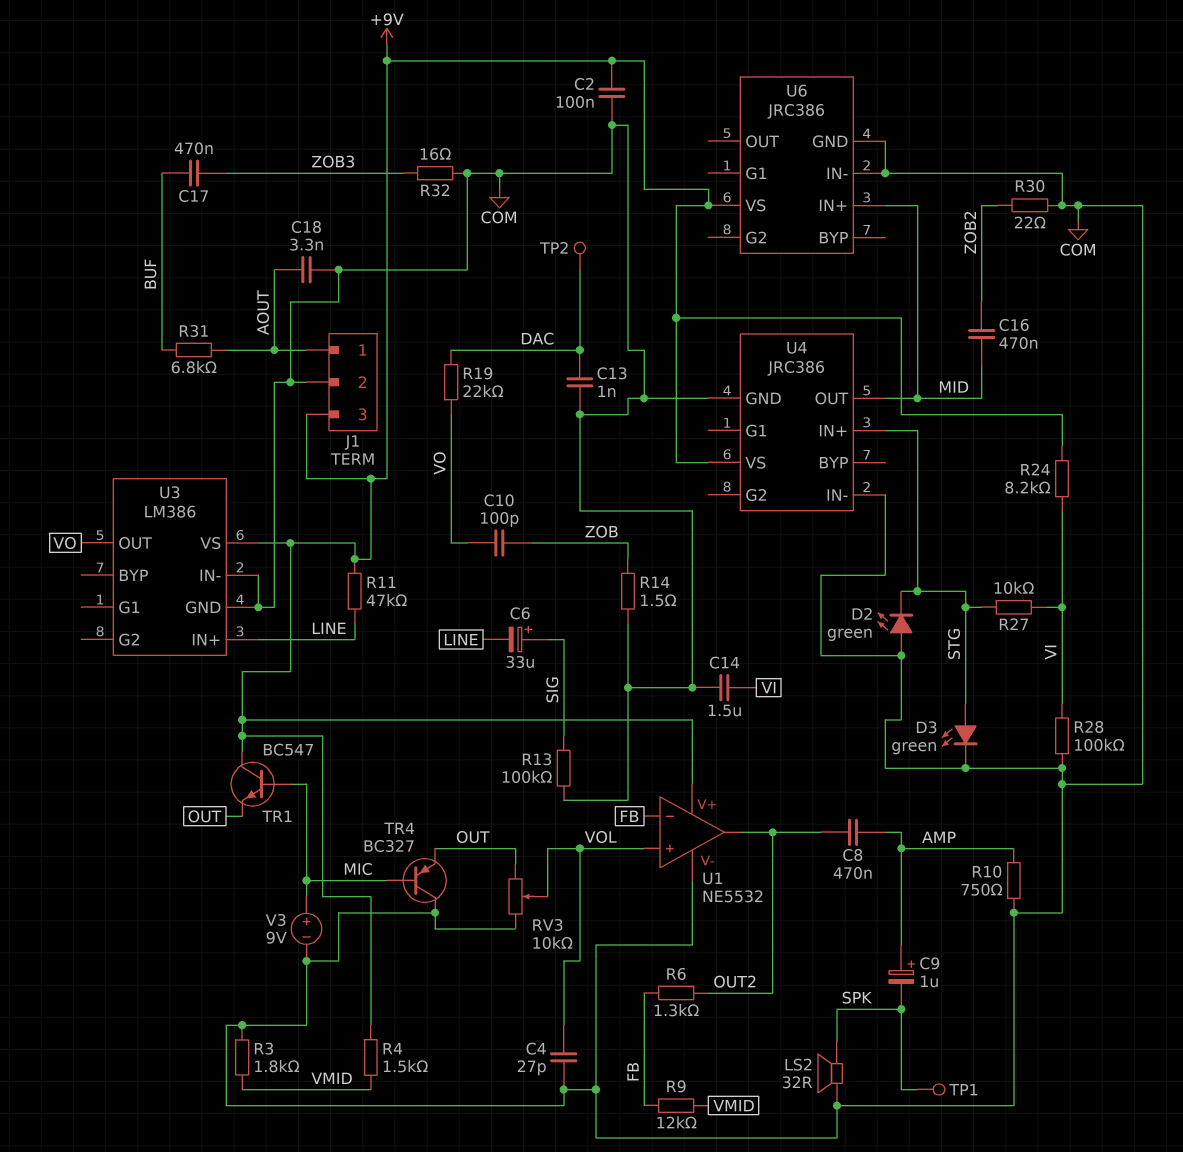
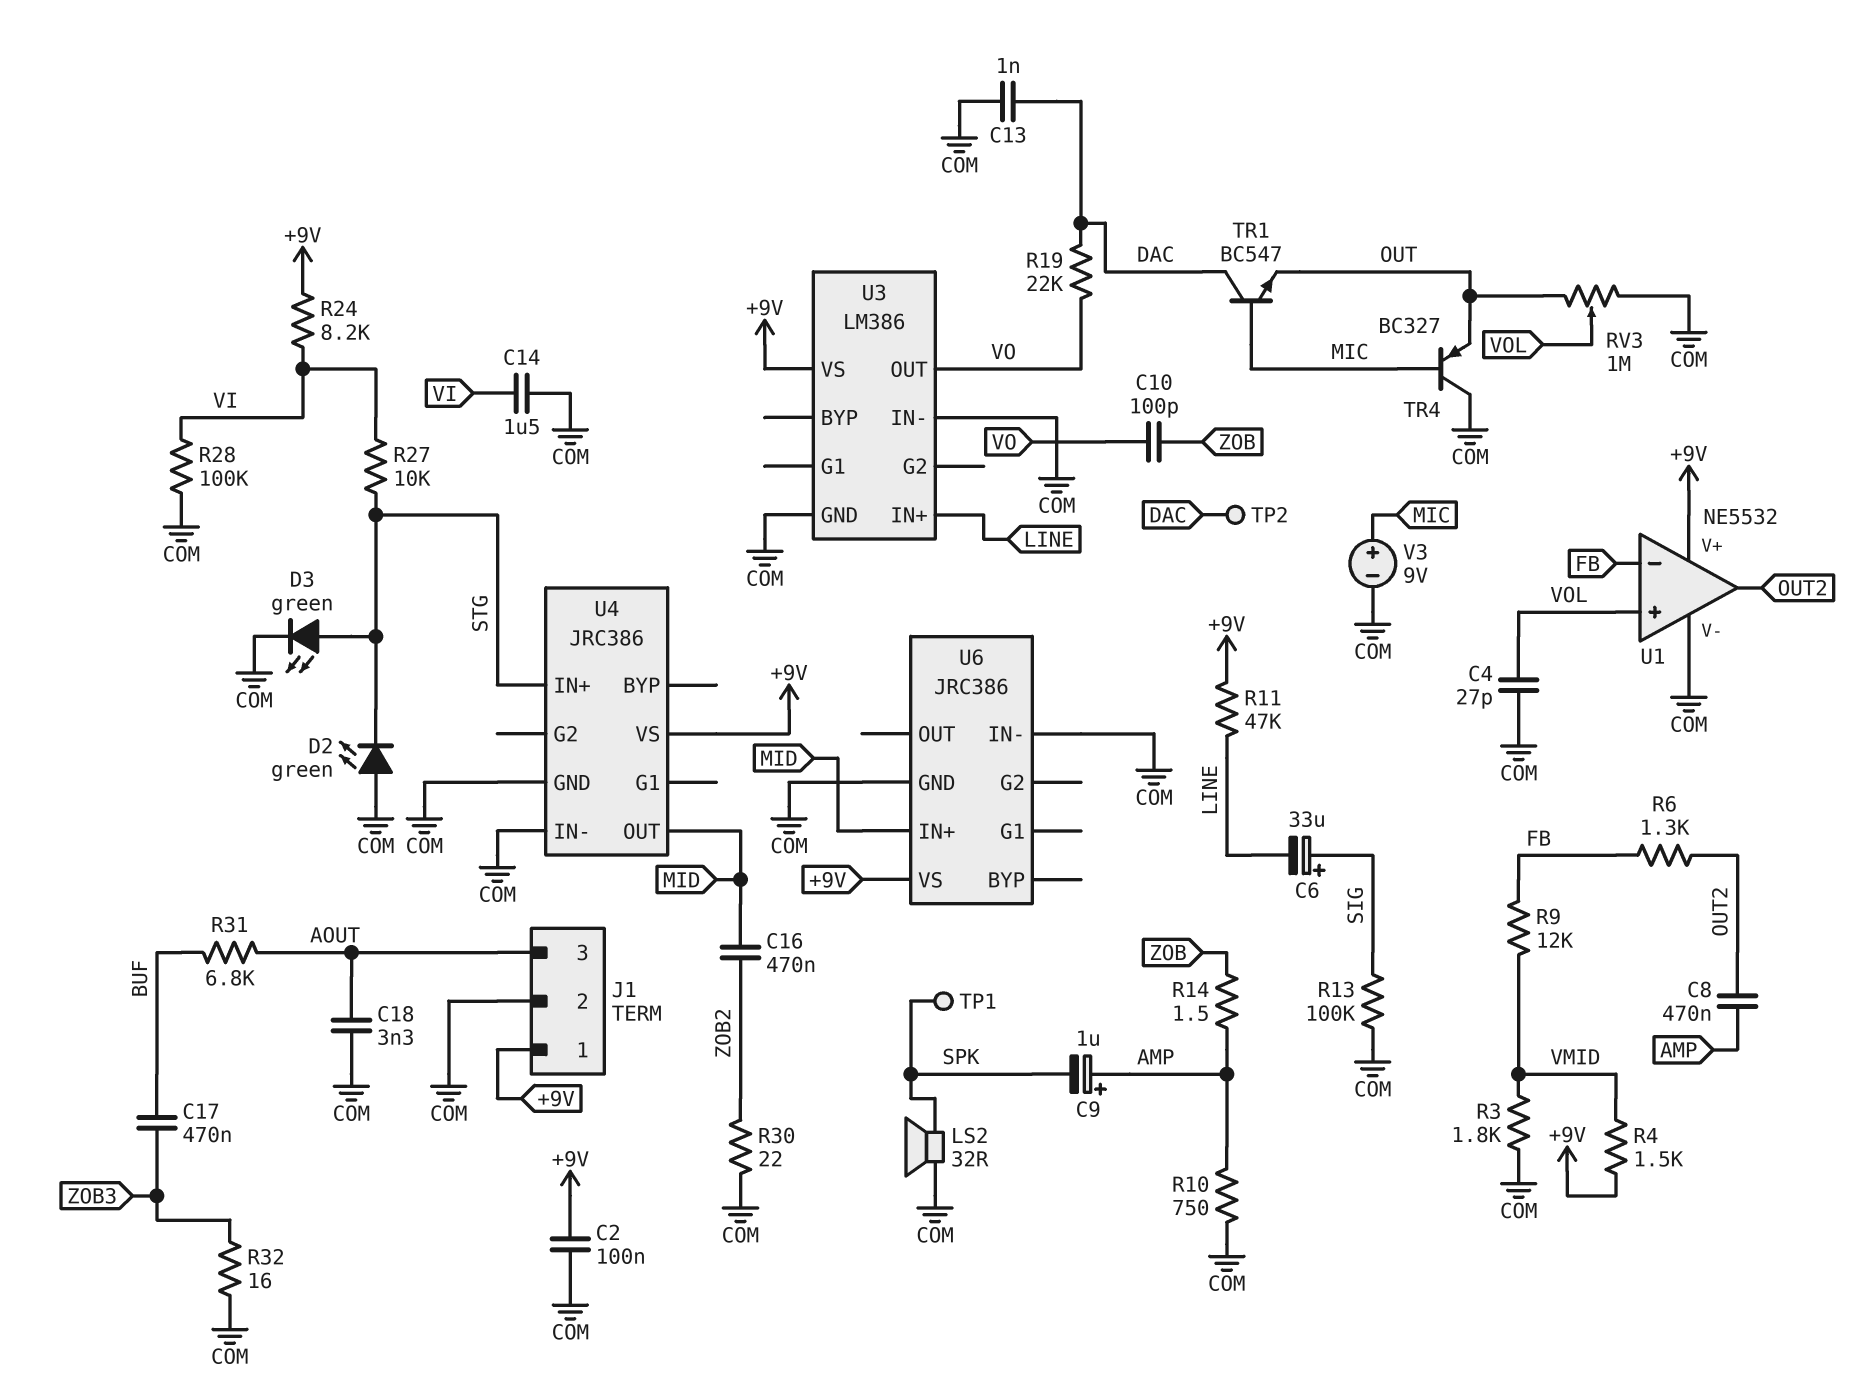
J1 pin 1: AOUT -> +9V
J1 pin 3: +9V -> AOUT
R14: 1.5 (COM, ZOB) -> 1.5 (AMP, ZOB)
RV3: 10k (COM, OUT, wiper VOL) -> 1M (COM, OUT, wiper VOL)
TR1: NPN BC547 (B MIC, C +9V, E OUT) -> NPN BC547 (B MIC, C DAC, E OUT)

